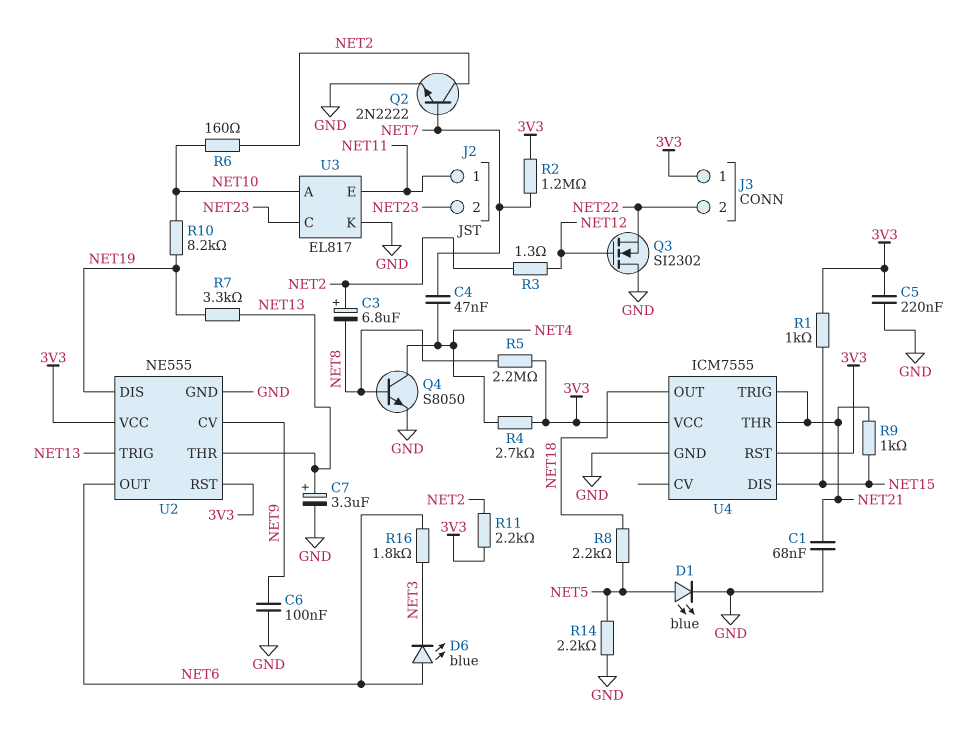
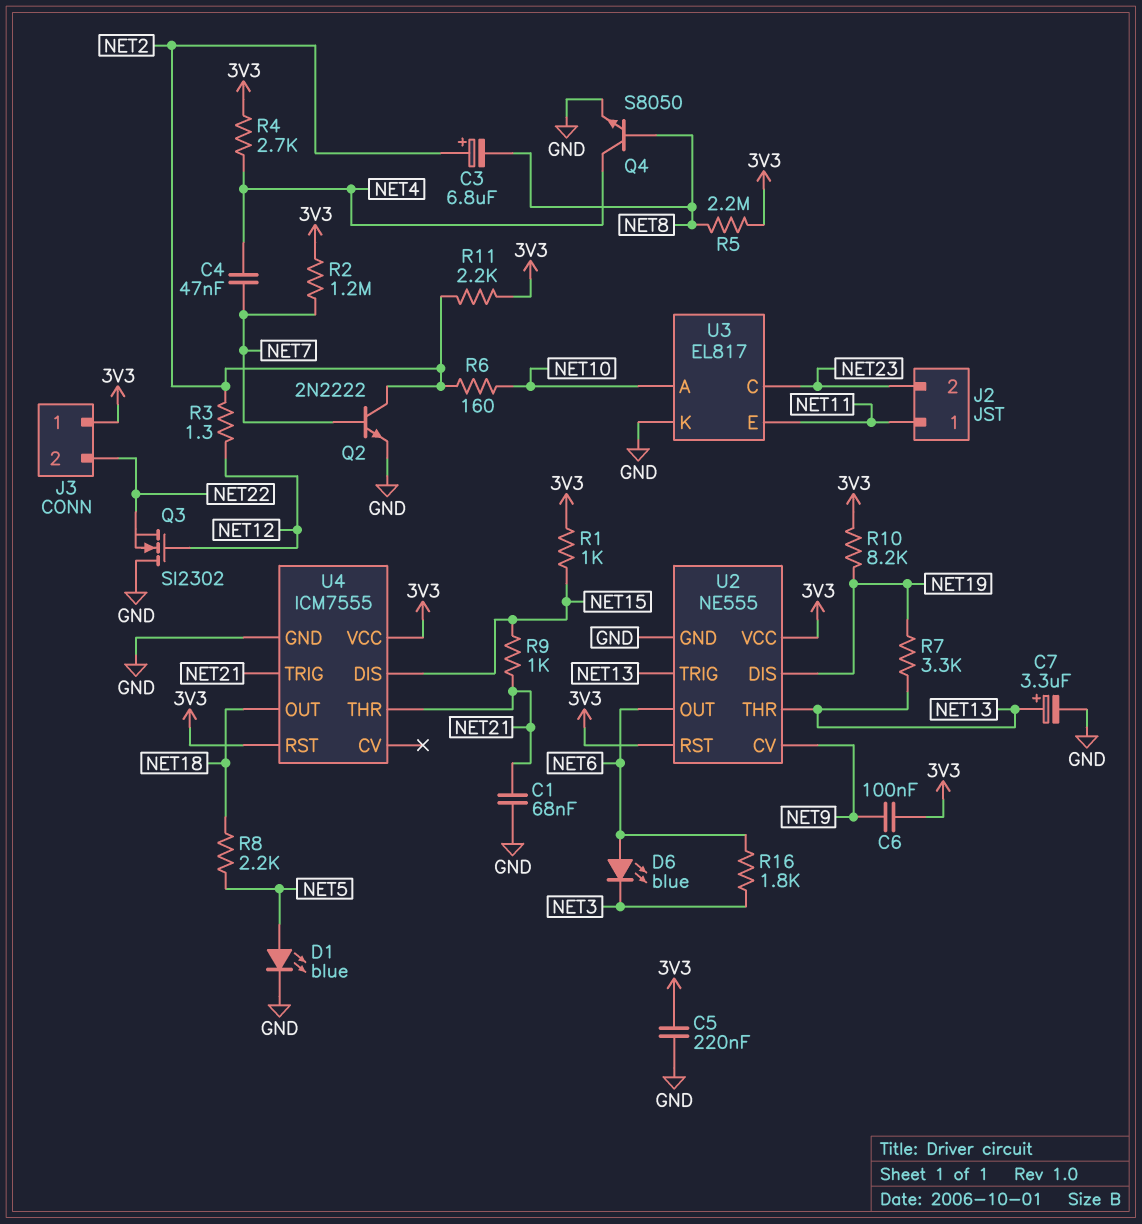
C6: 100nF (GND, NET9) -> 100nF (3V3, NET9)
R10: 8.2k (NET10, NET19) -> 8.2k (3V3, NET19)
R14: 2.2k (GND, NET5) -> none

